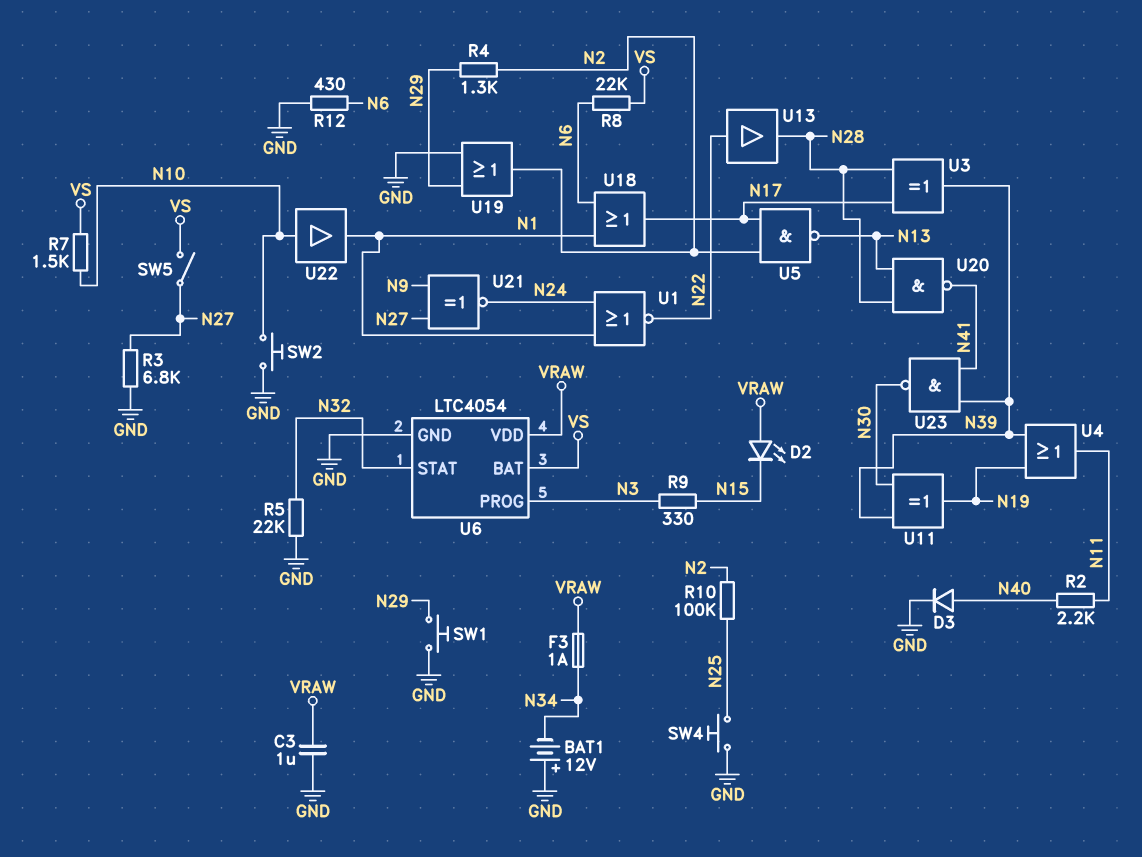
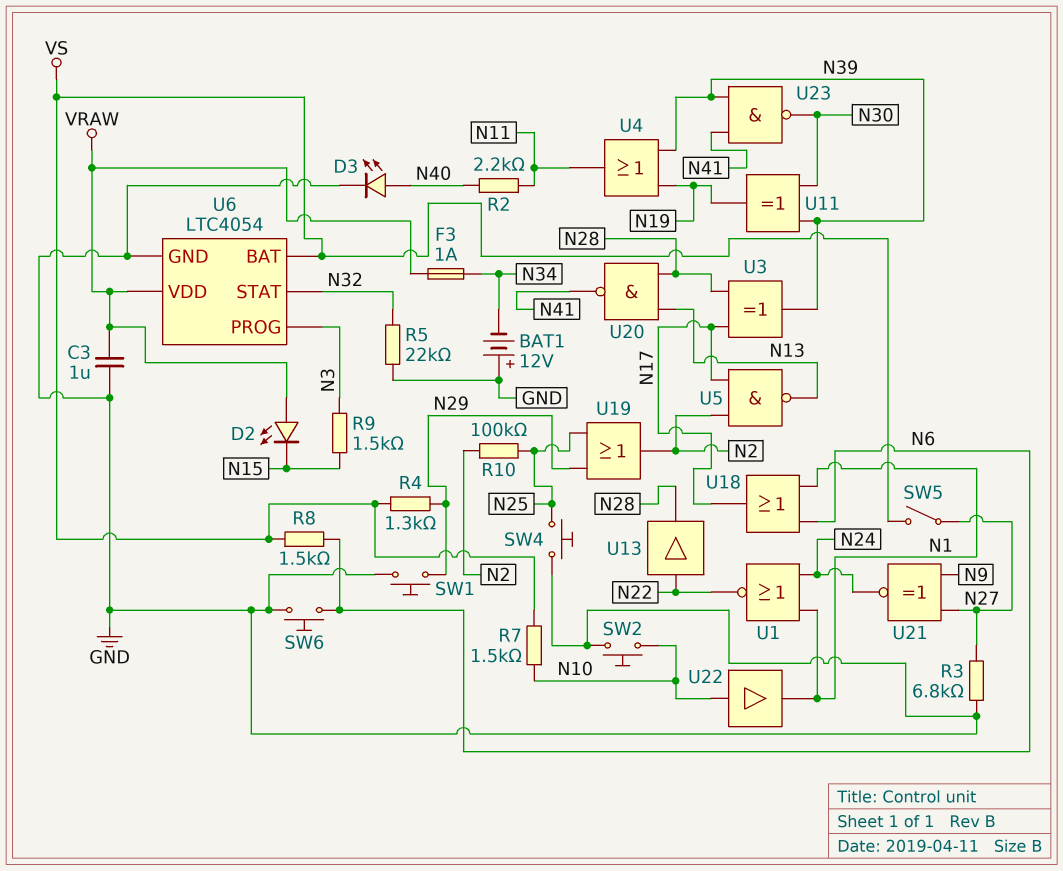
D3: diode (A N40, K GND) -> LED (A N40, K GND)
R4: 1.3k (N2, N29) -> 1.3k (N29, VS)
R8: 22k (N6, VS) -> 1.5k (N6, VS)
R9: 330 (N3, N15) -> 1.5k (N3, N15)
R12: 430 (GND, N6) -> none
SW6: none -> button (GND, N6)
U19: OR (in GND, in N29, out N2) -> OR (in N25, in N29, out N2)

